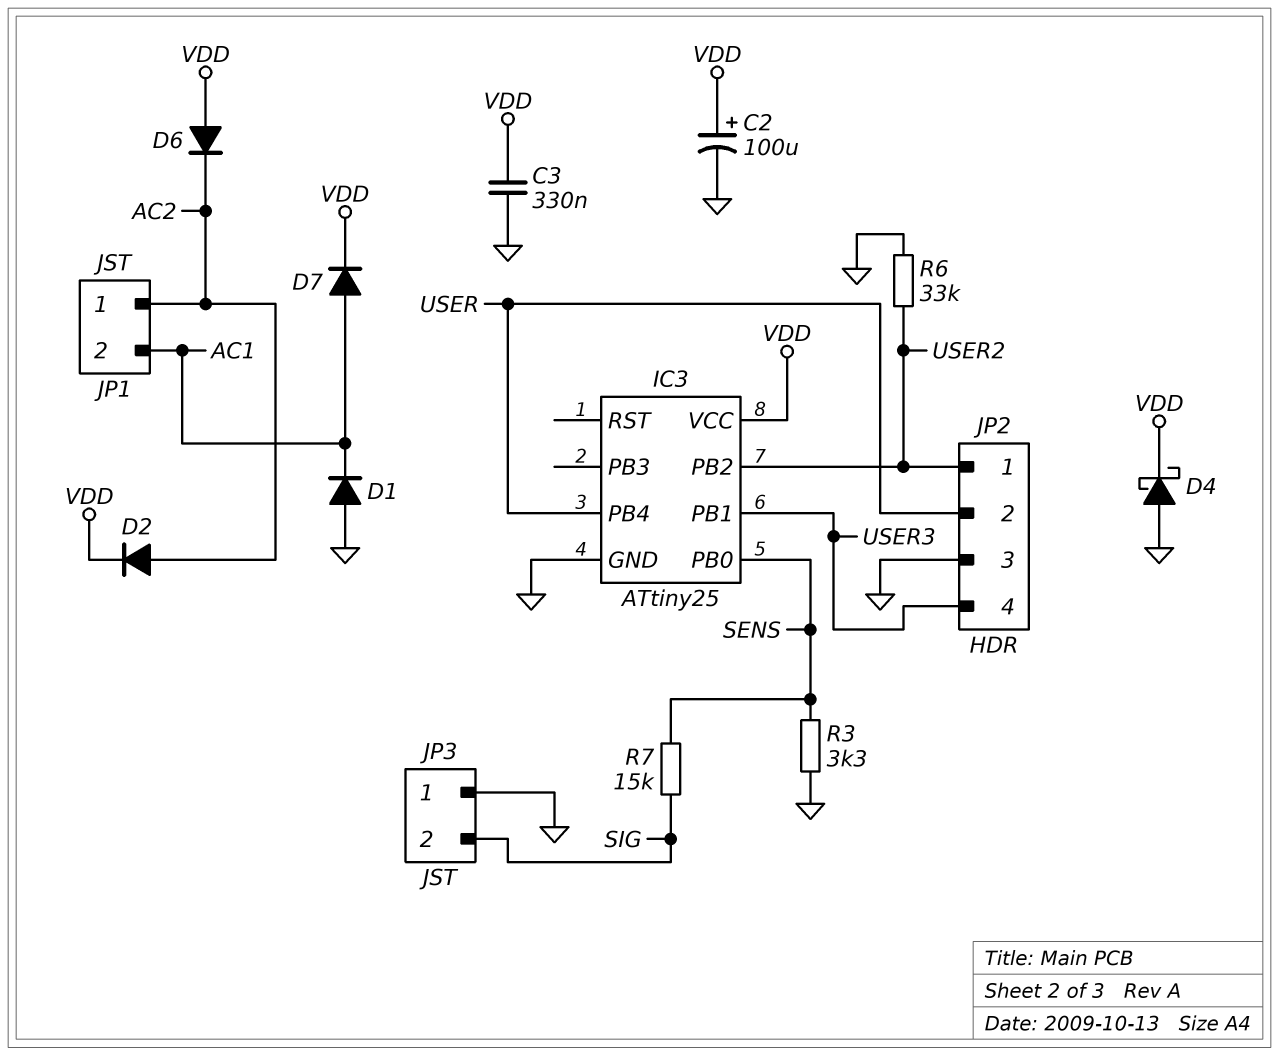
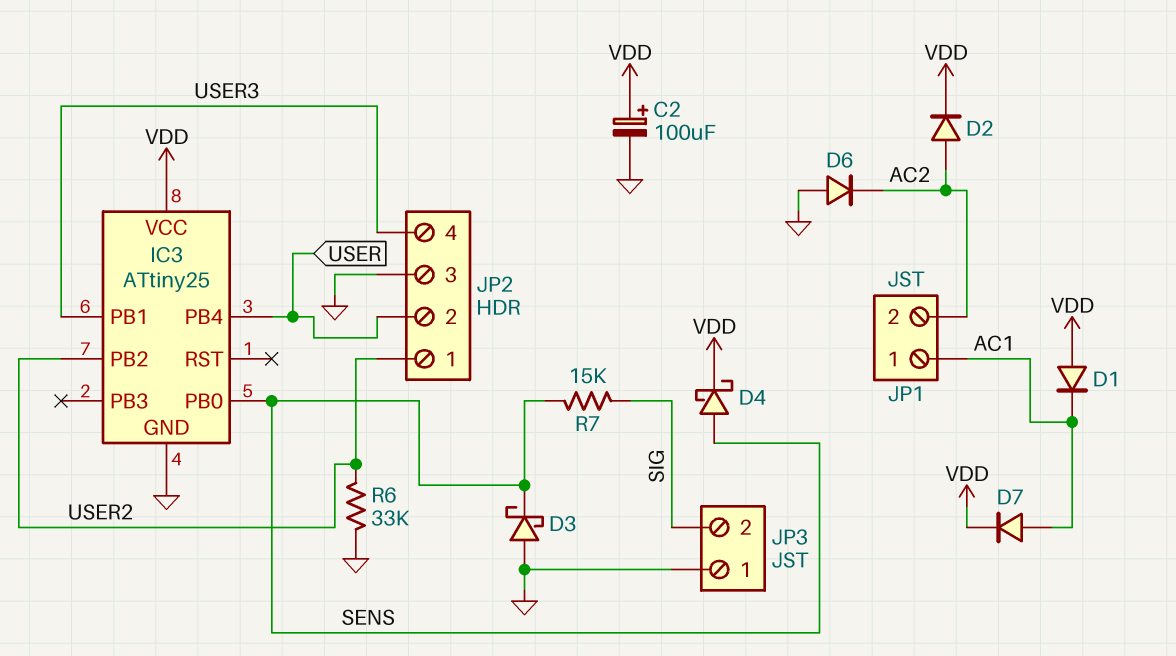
C3: 330nF (GND, VDD) -> none
D1: diode (A GND, K AC1) -> diode (A VDD, K AC1)
D3: none -> schottky (A GND, K SENS)
D4: schottky (A GND, K VDD) -> schottky (A SENS, K VDD)
D6: diode (A VDD, K AC2) -> diode (A GND, K AC2)
JP1 pin 1: AC2 -> AC1
JP1 pin 2: AC1 -> AC2
R3: 3.3k (GND, SENS) -> none

